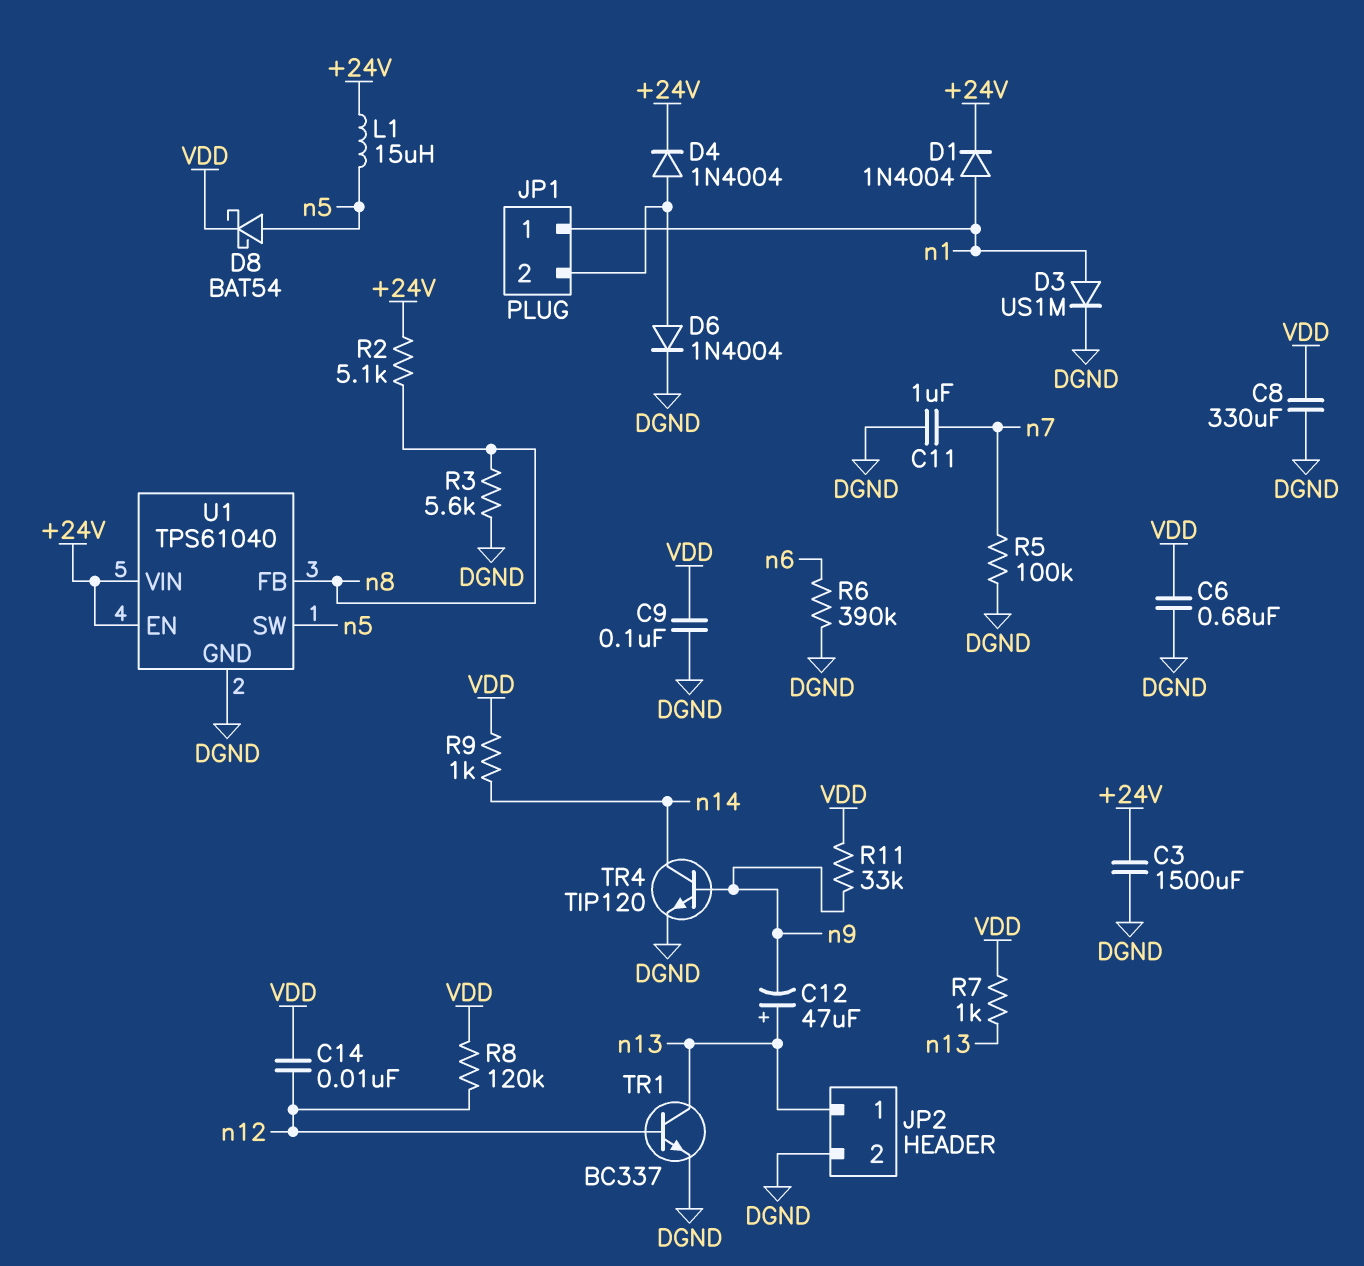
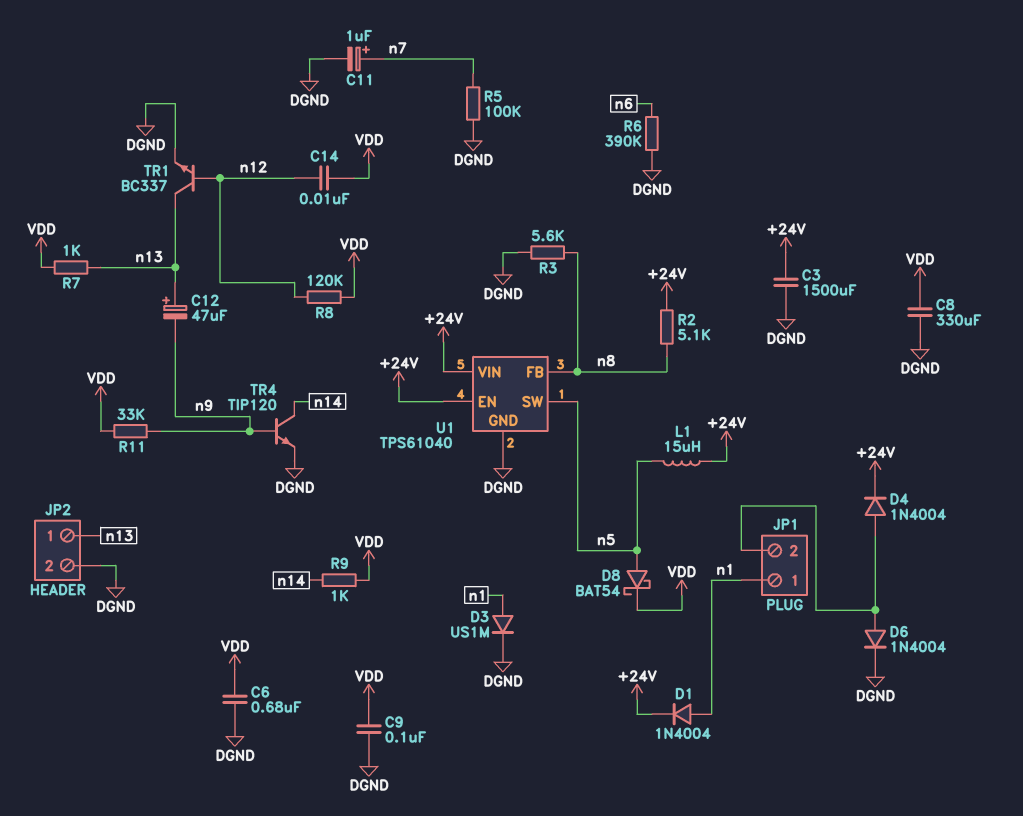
C11: 1uF (DGND, n7) -> 1uF (plus n7, minus DGND)

